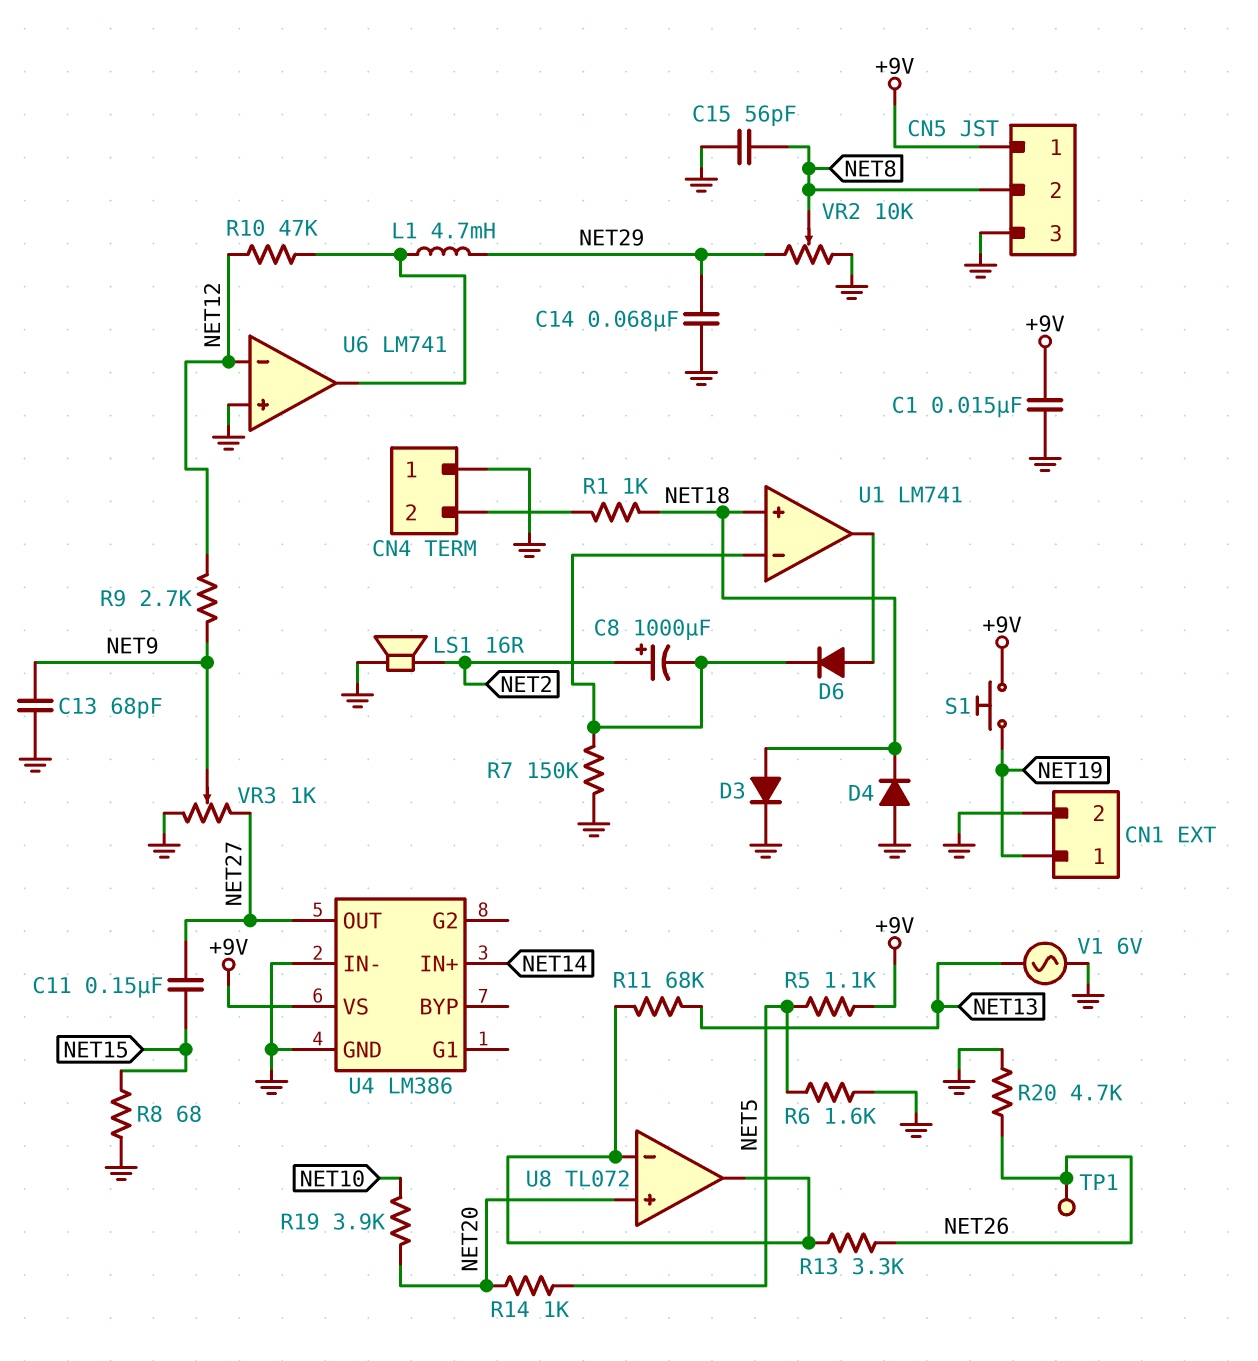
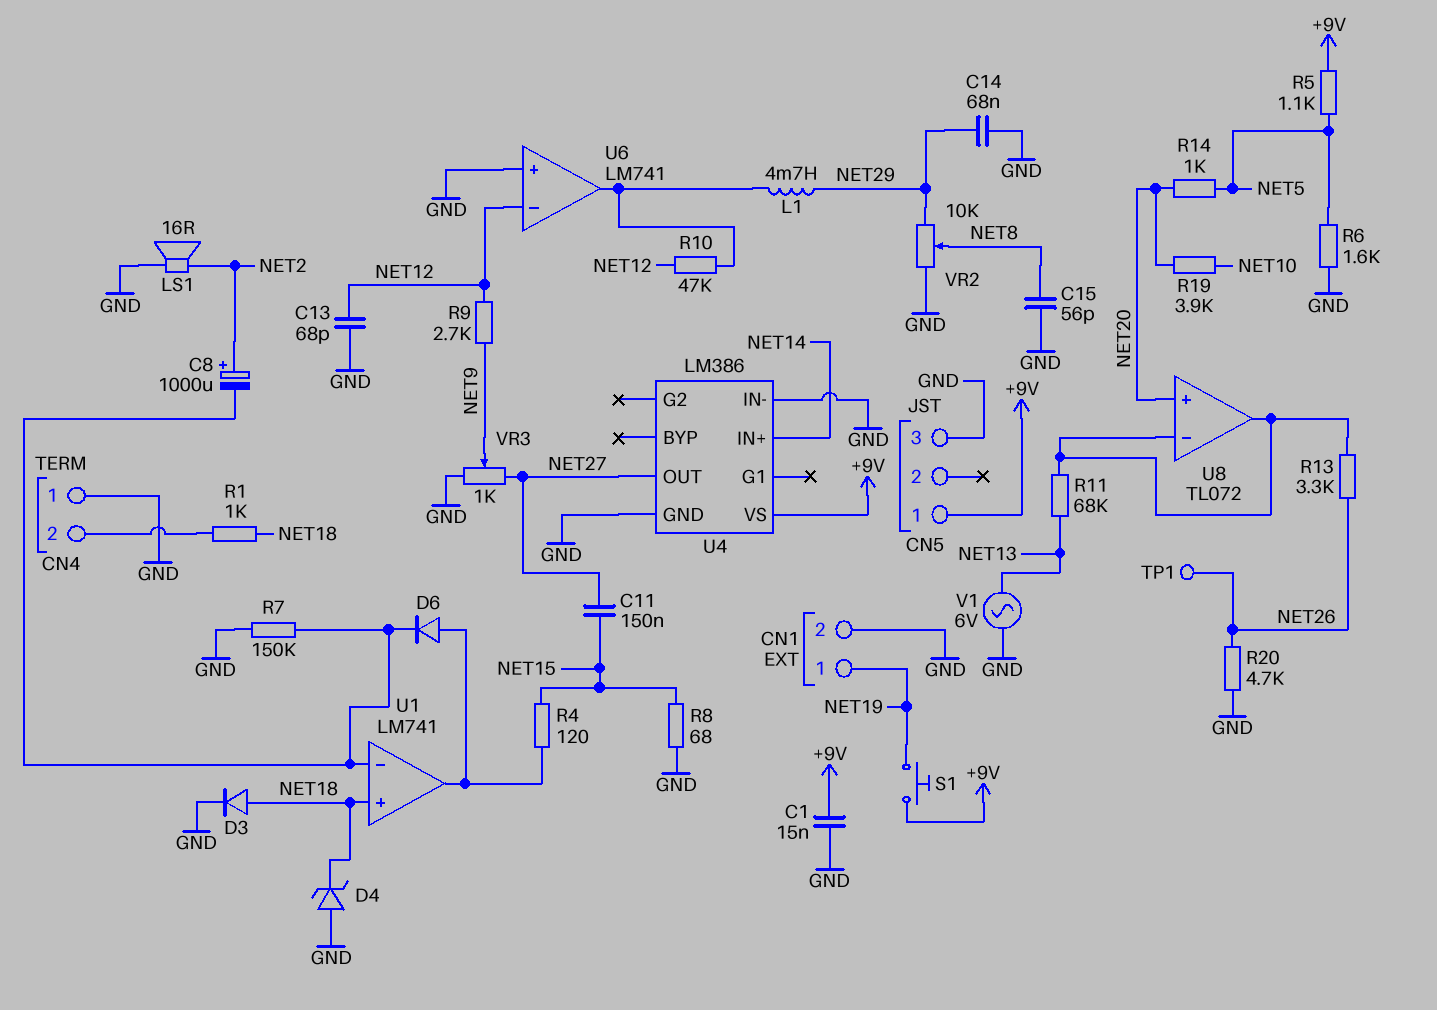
C13: 68pF (GND, NET9) -> 68pF (GND, NET12)
CN5 pin 2: NET8 -> none
D4: diode (A GND, K NET18) -> zener (A GND, K NET18)
R4: none -> 120 (NET15, U1/out)

